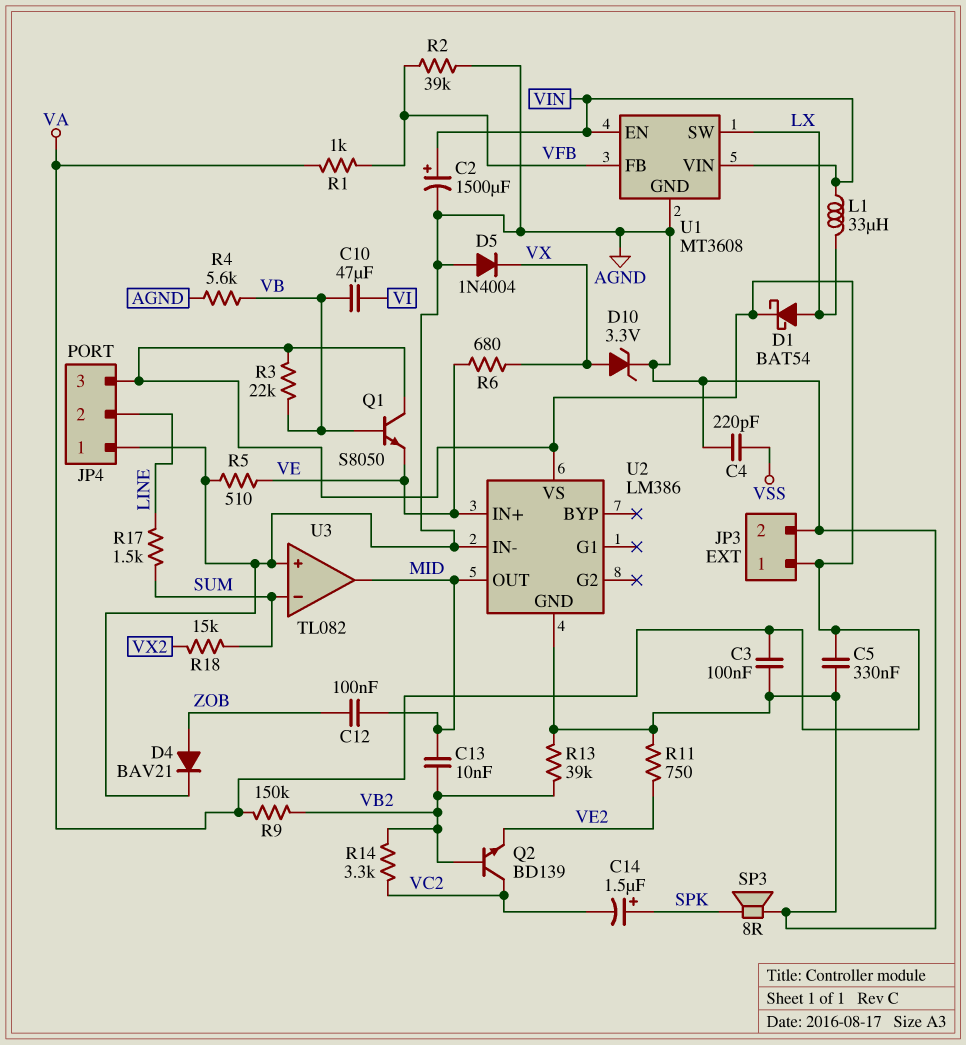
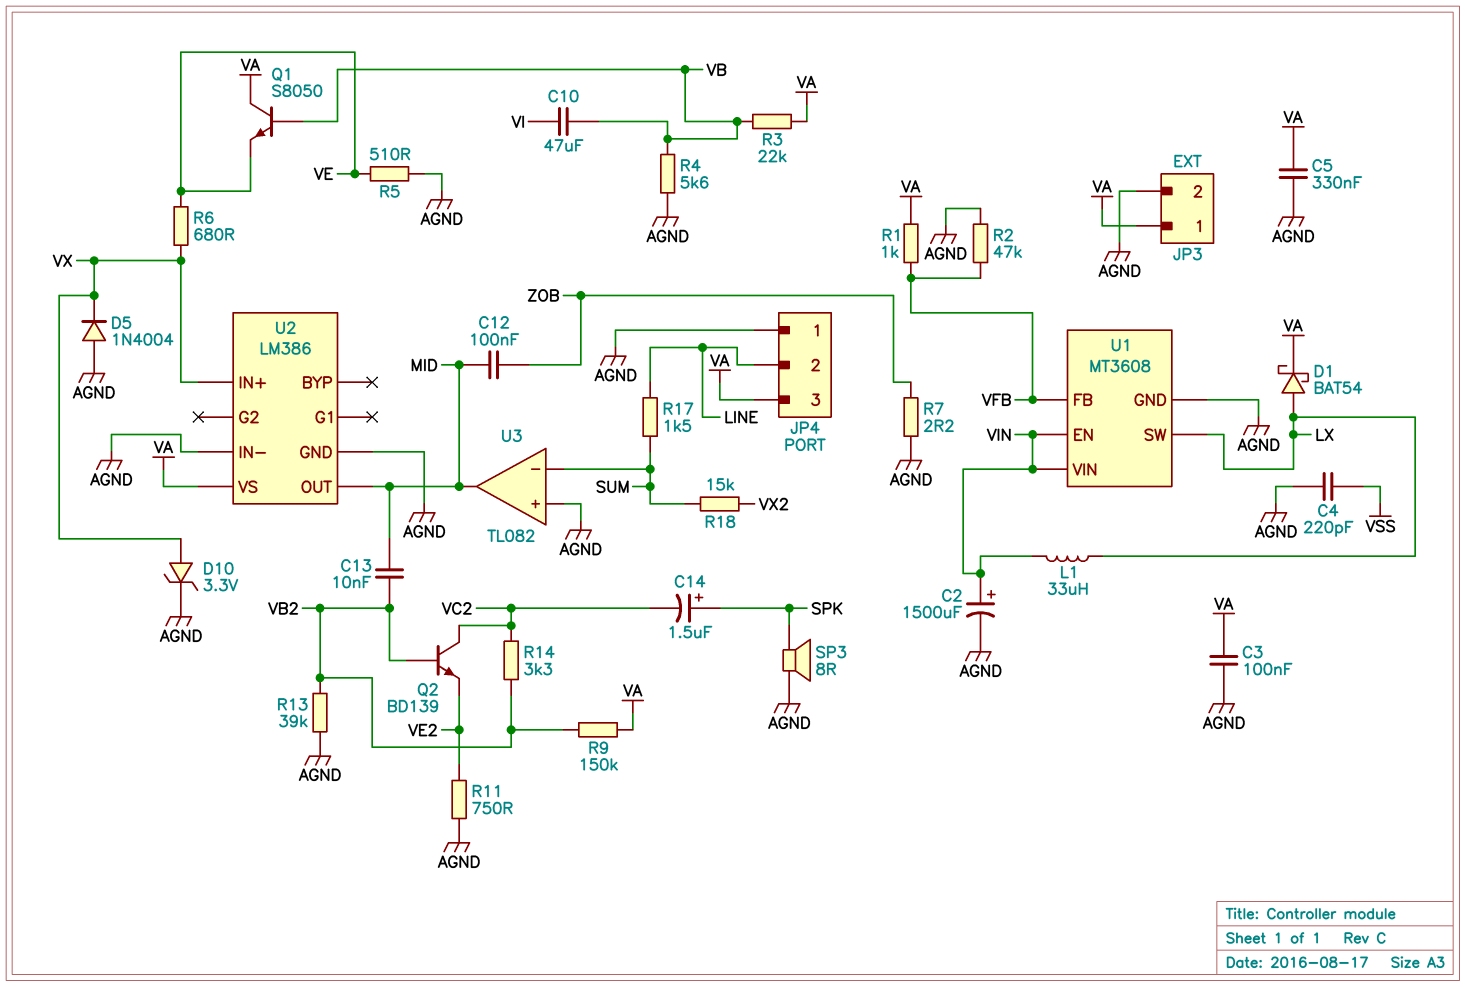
D4: diode BAV21 (A ZOB, K AGND) -> none
R2: 39k (AGND, VFB) -> 47k (AGND, VFB)
R7: none -> 2.2 (AGND, ZOB)
U2 pin IN+: VE -> VX

